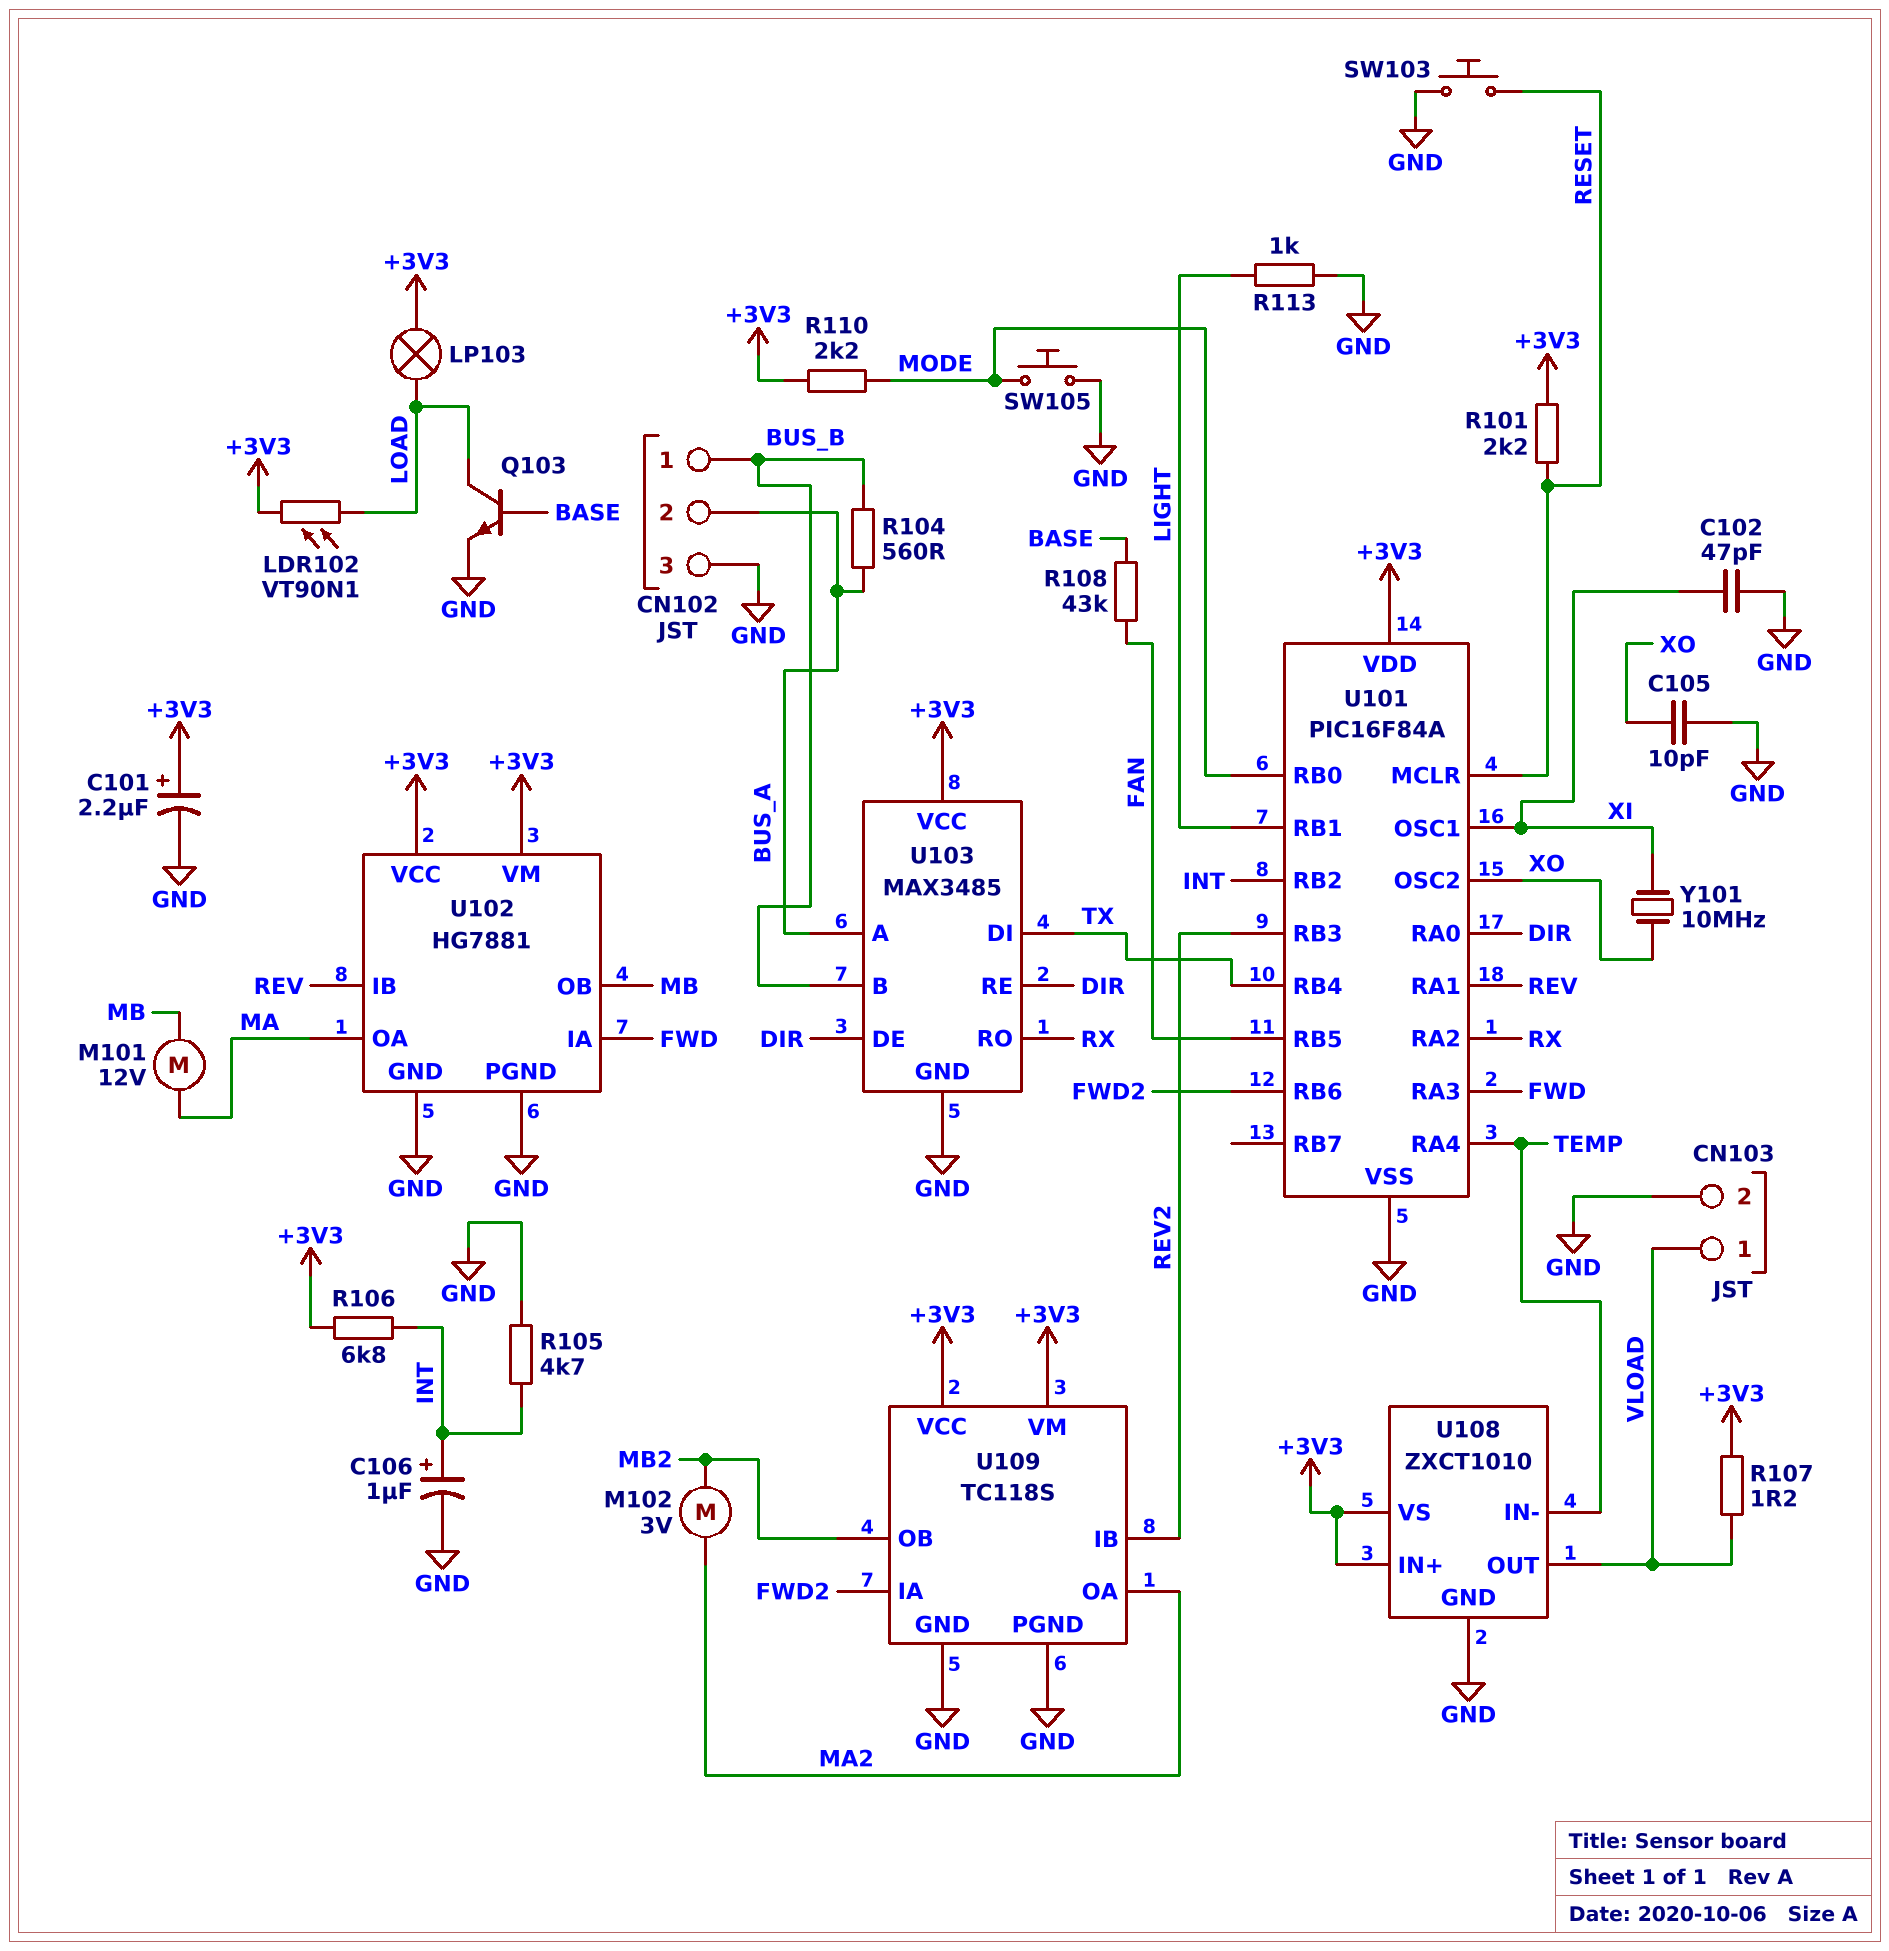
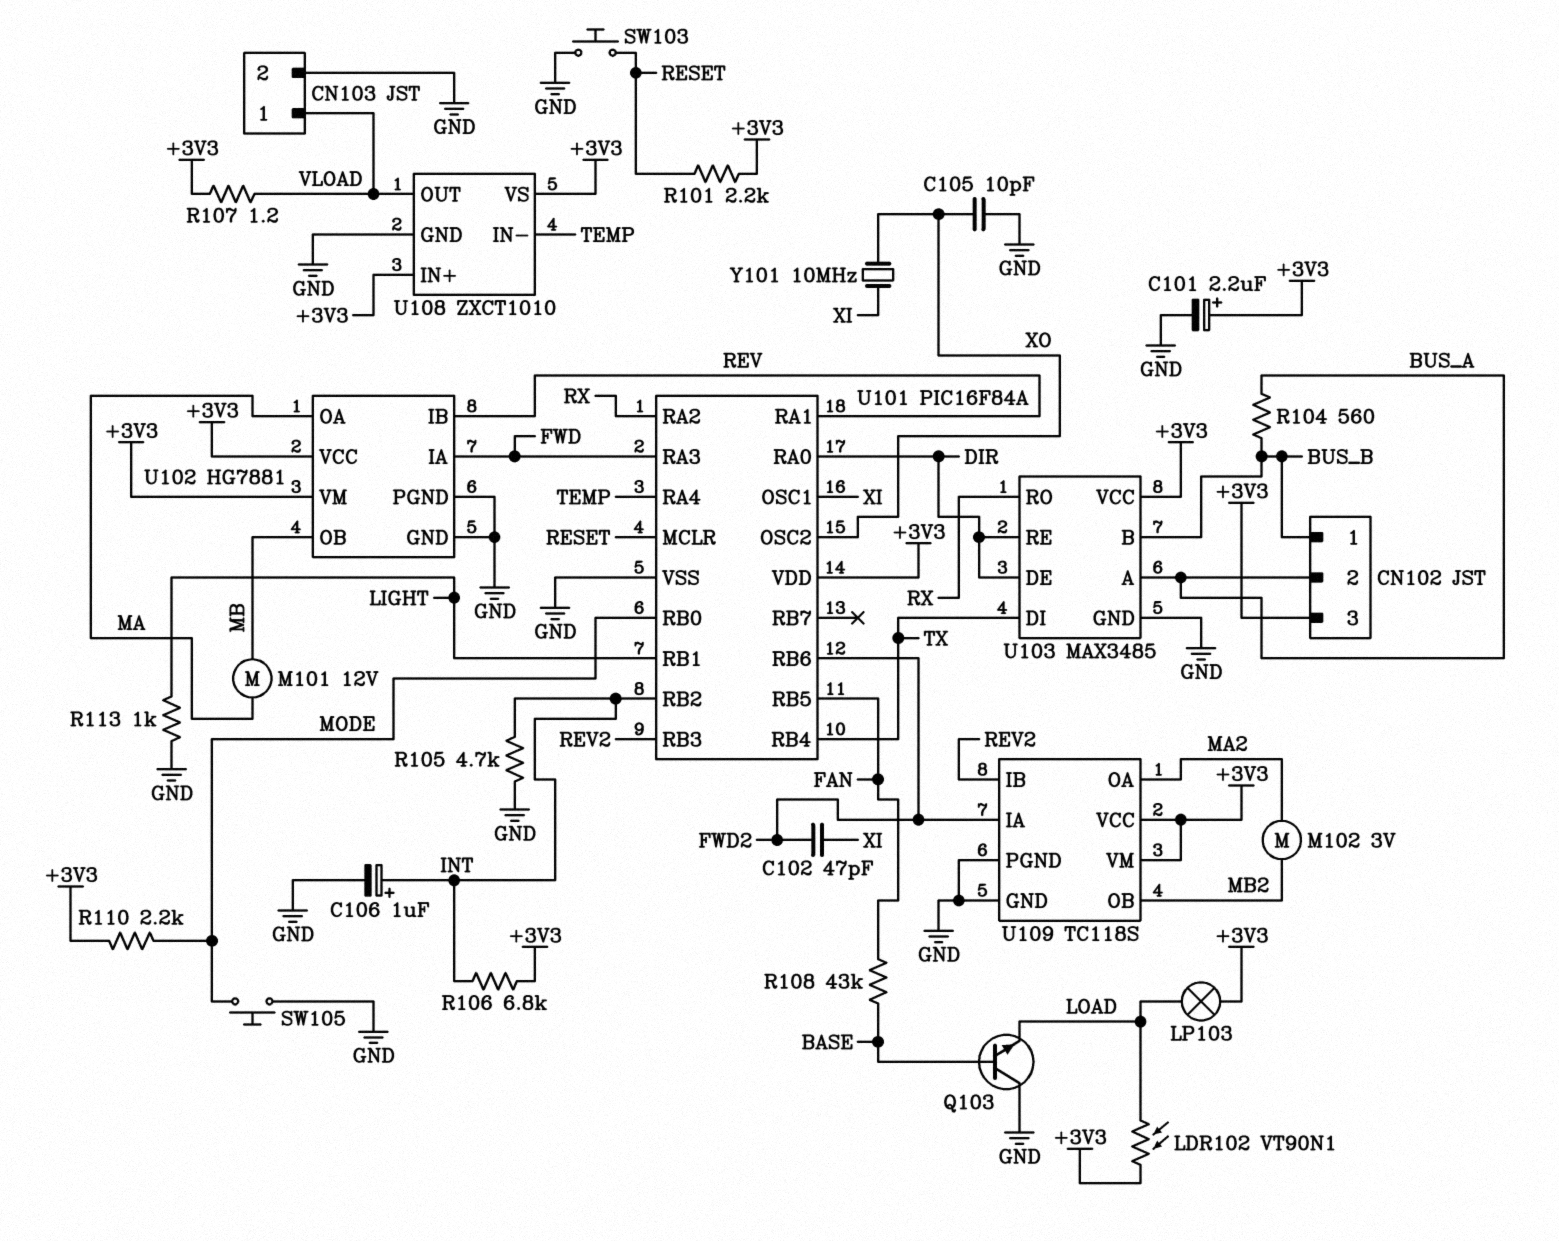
C102: 47pF (GND, XI) -> 47pF (FWD2, XI)
CN102 pin 3: GND -> +3V3
Q103: NPN (B BASE, C LOAD, E GND) -> NPN (B BASE, C GND, E LOAD)

